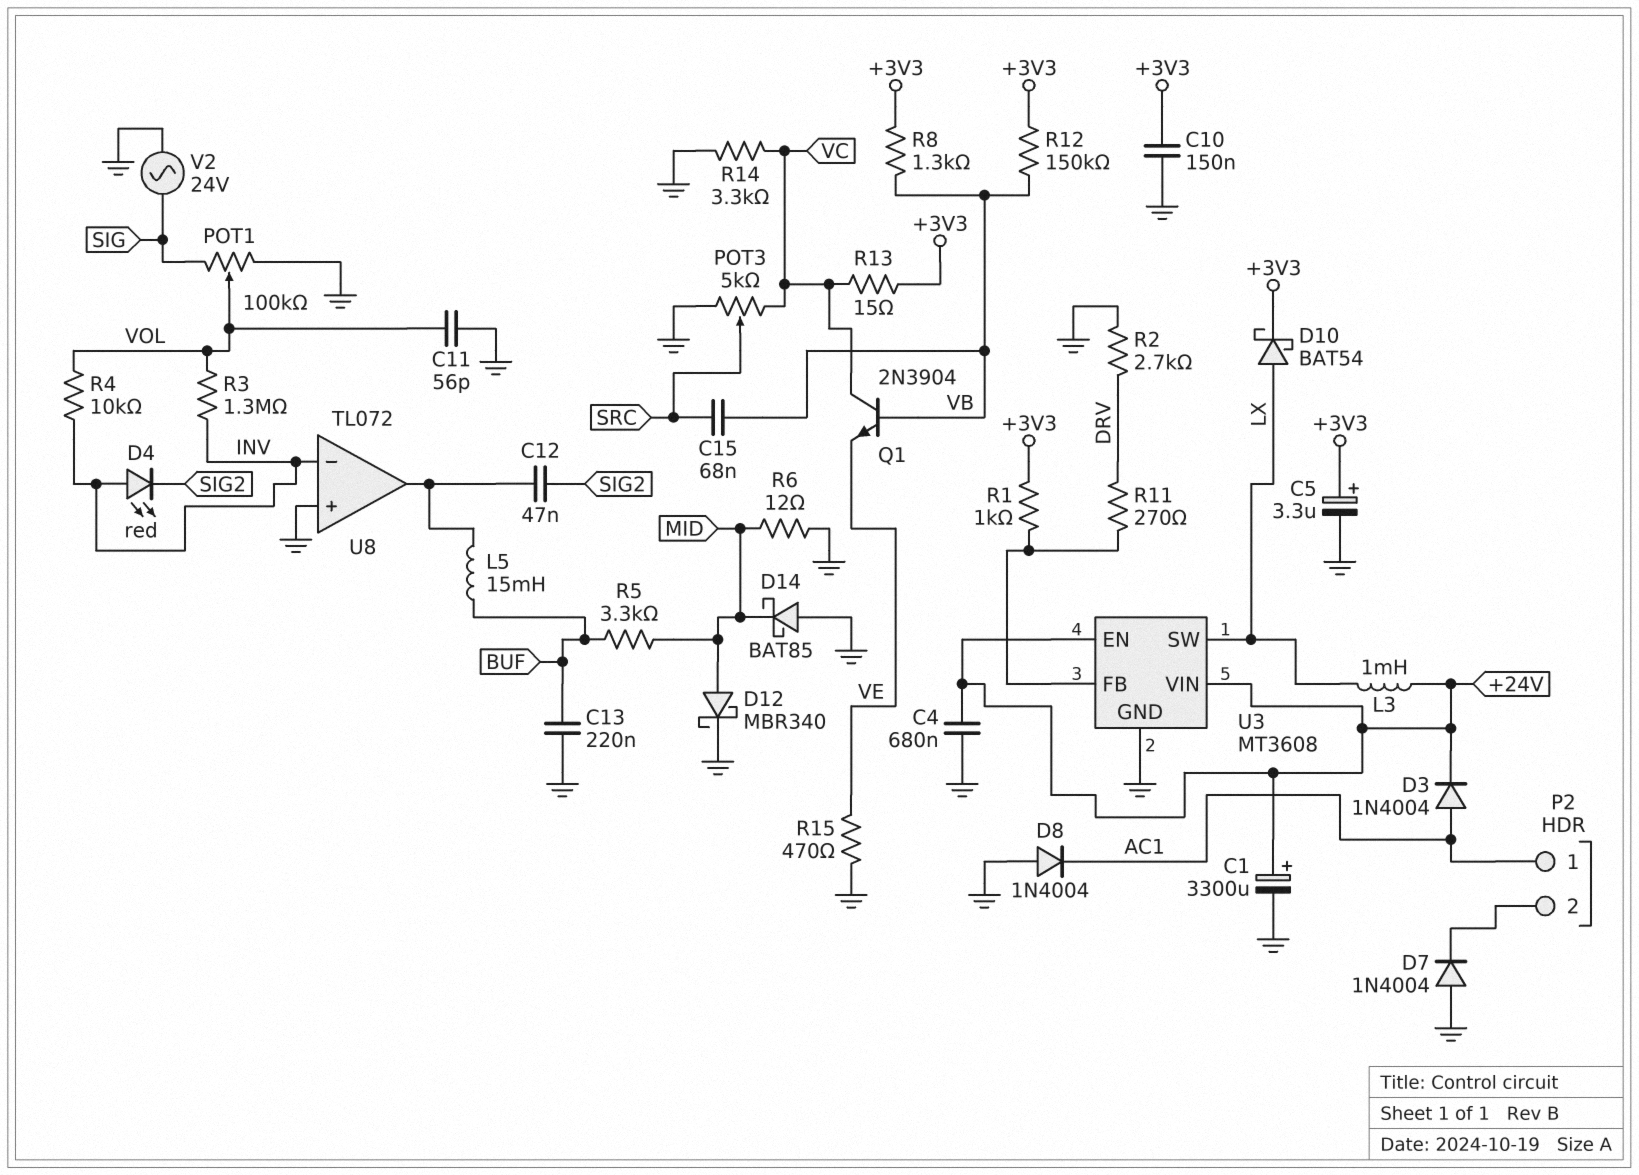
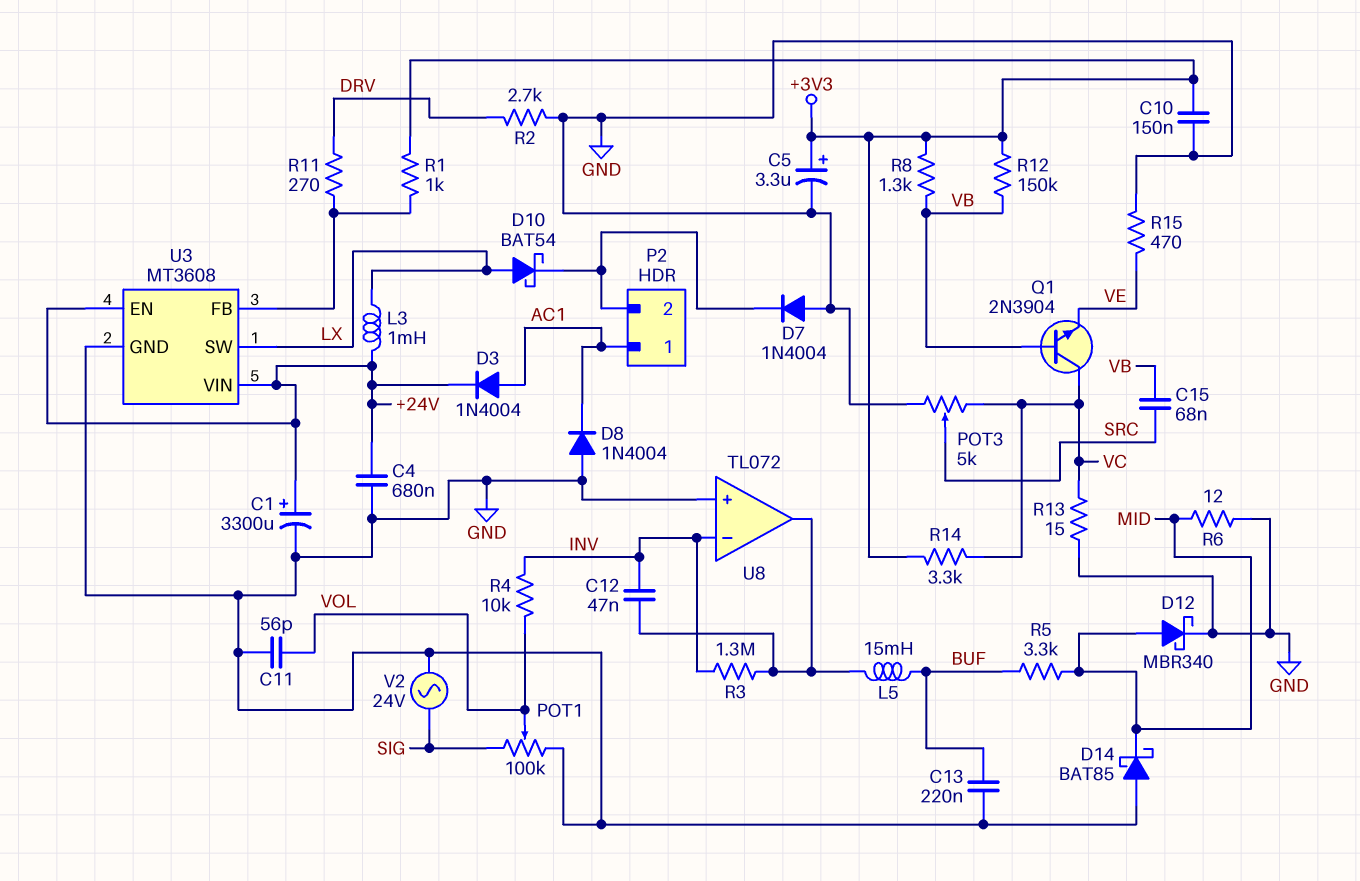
C12: 47nF (SIG2, U8/out) -> 47nF (INV, U8/out)
D4: LED red (A INV, K SIG2) -> none
D10: schottky BAT54 (A LX, K +3V3) -> schottky BAT54 (A LX, K P2/2)
R3: 1.3M (INV, VOL) -> 1.3M (INV, U8/out)
R13: 15 (+3V3, VC) -> 15 (GND, VC)
R14: 3.3k (GND, VC) -> 3.3k (+3V3, VC)

